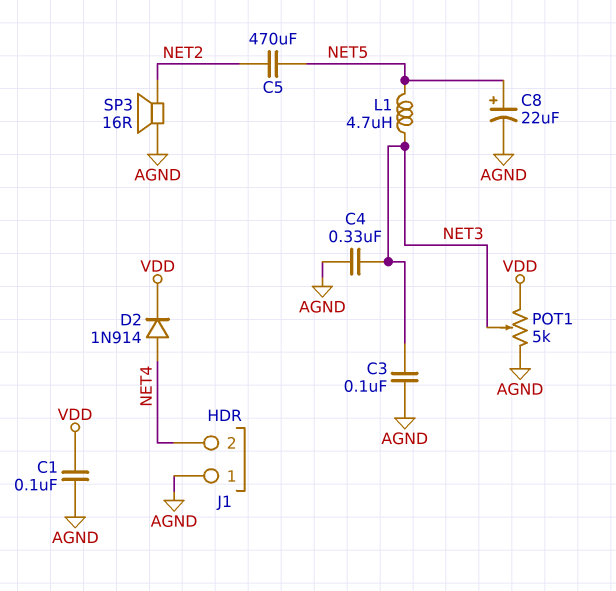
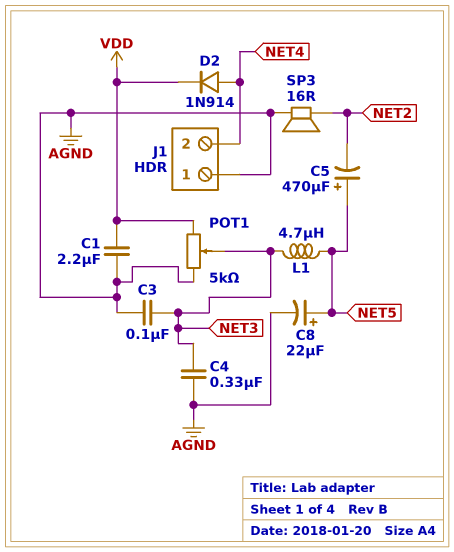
C1: 100nF (AGND, VDD) -> 2.2uF (AGND, VDD)
C5: 470uF (NET2, NET5) -> 470uF (plus NET5, minus NET2)

